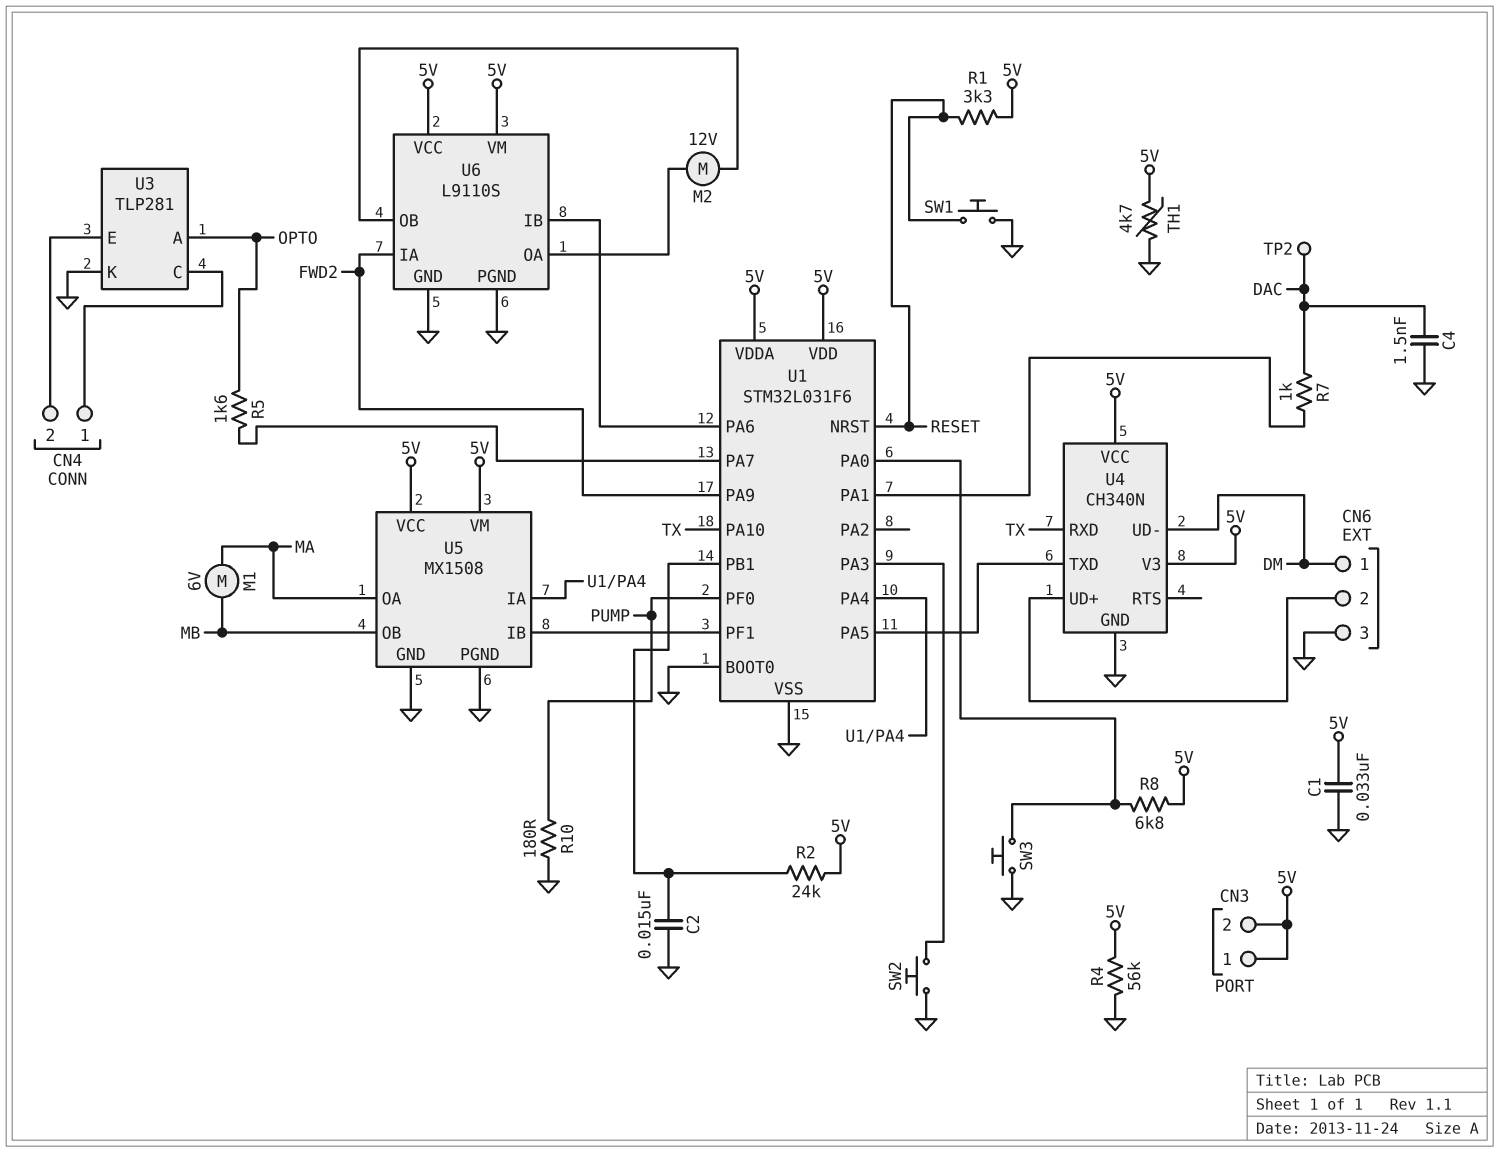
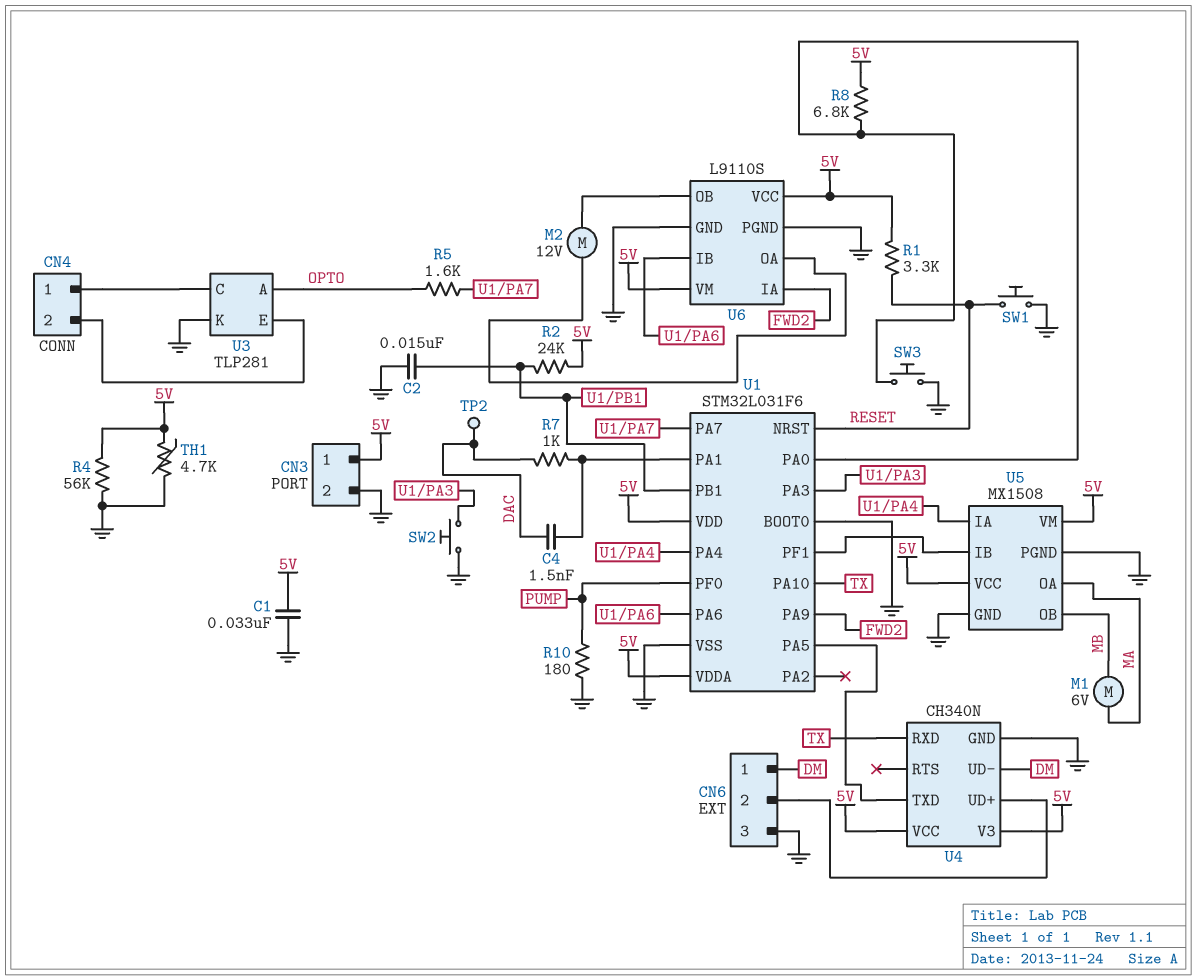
C4: 1.5nF (DAC, GND) -> 1.5nF (DAC, U1/PA1)
CN3 pin 2: 5V -> GND

